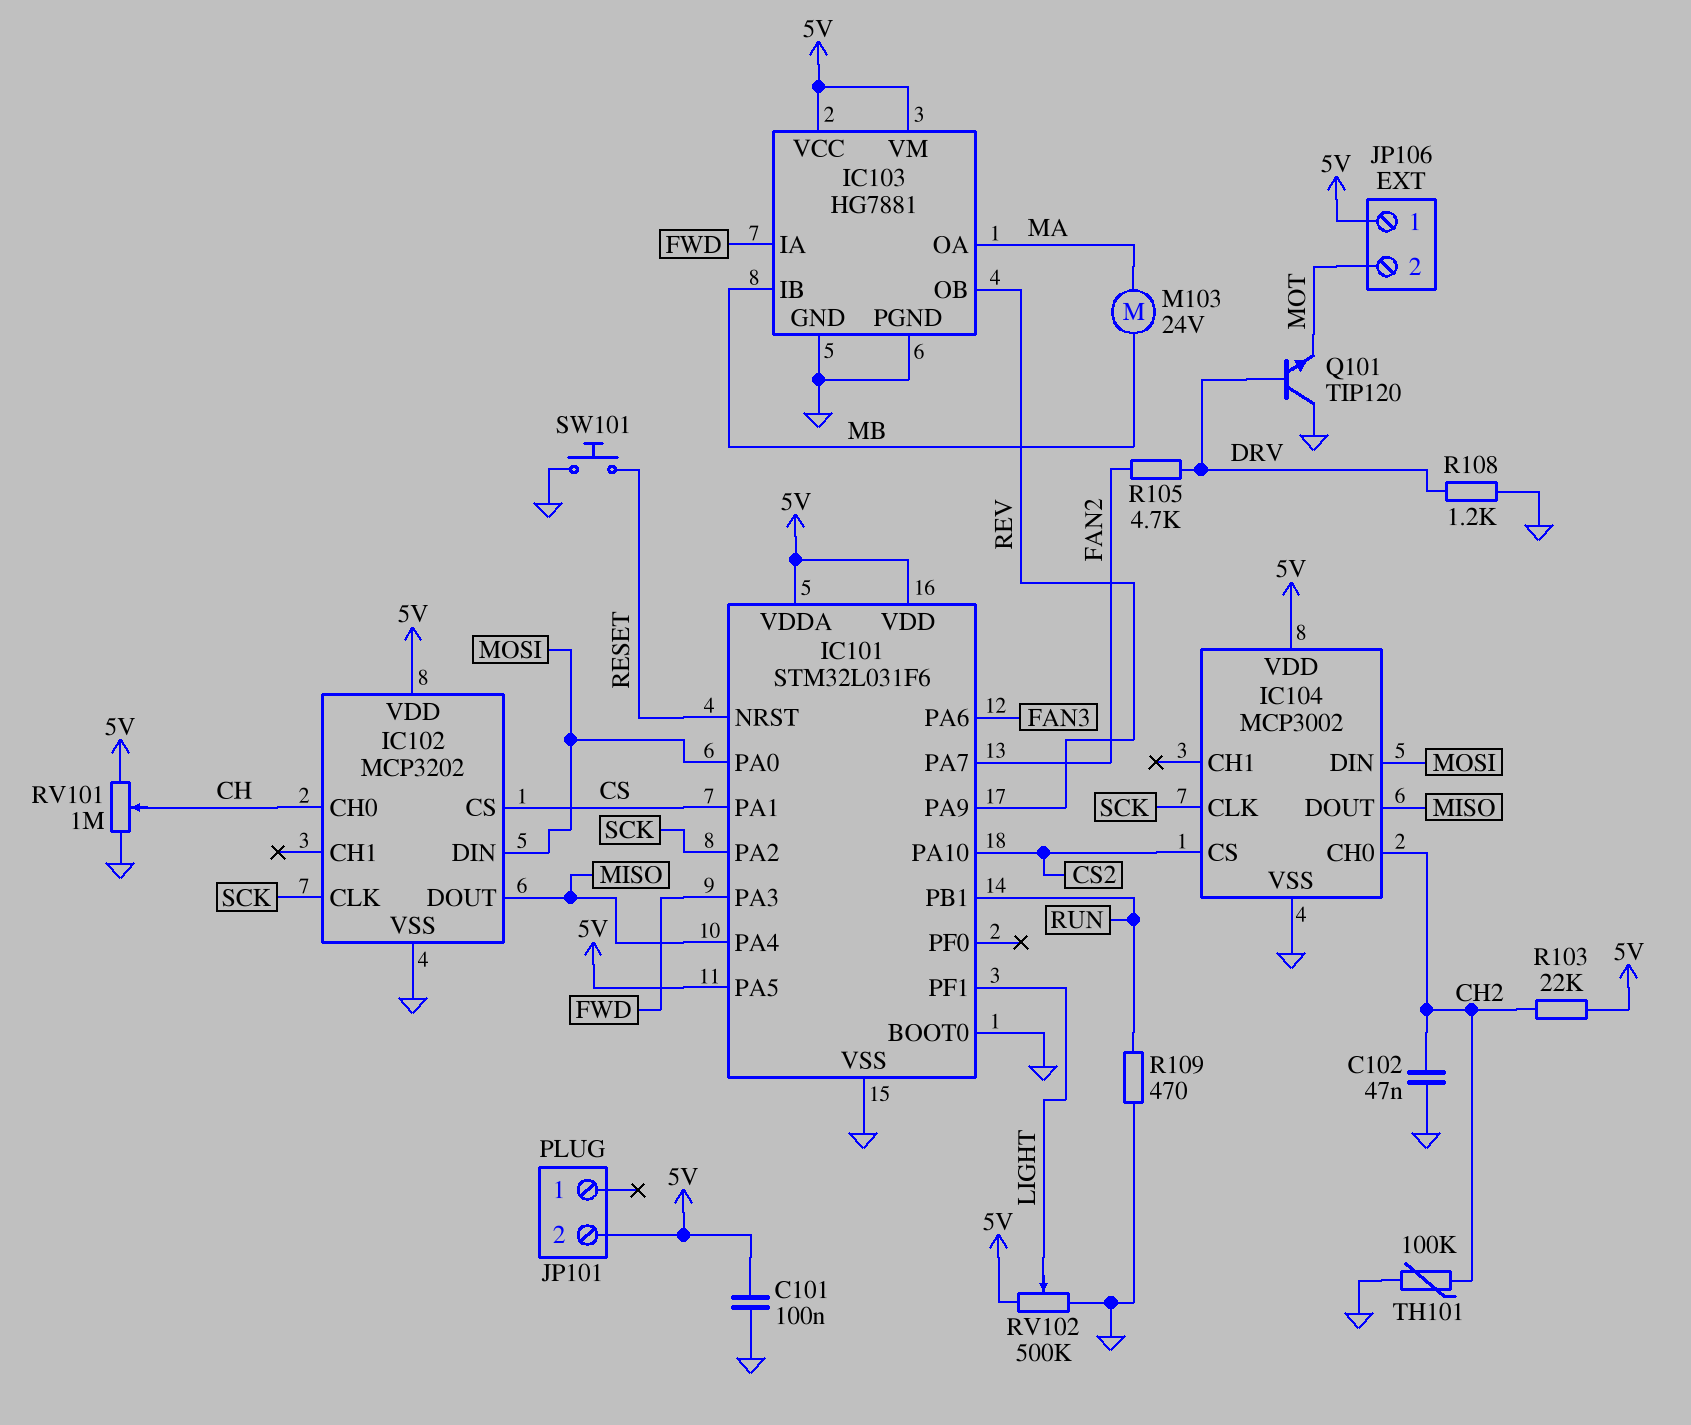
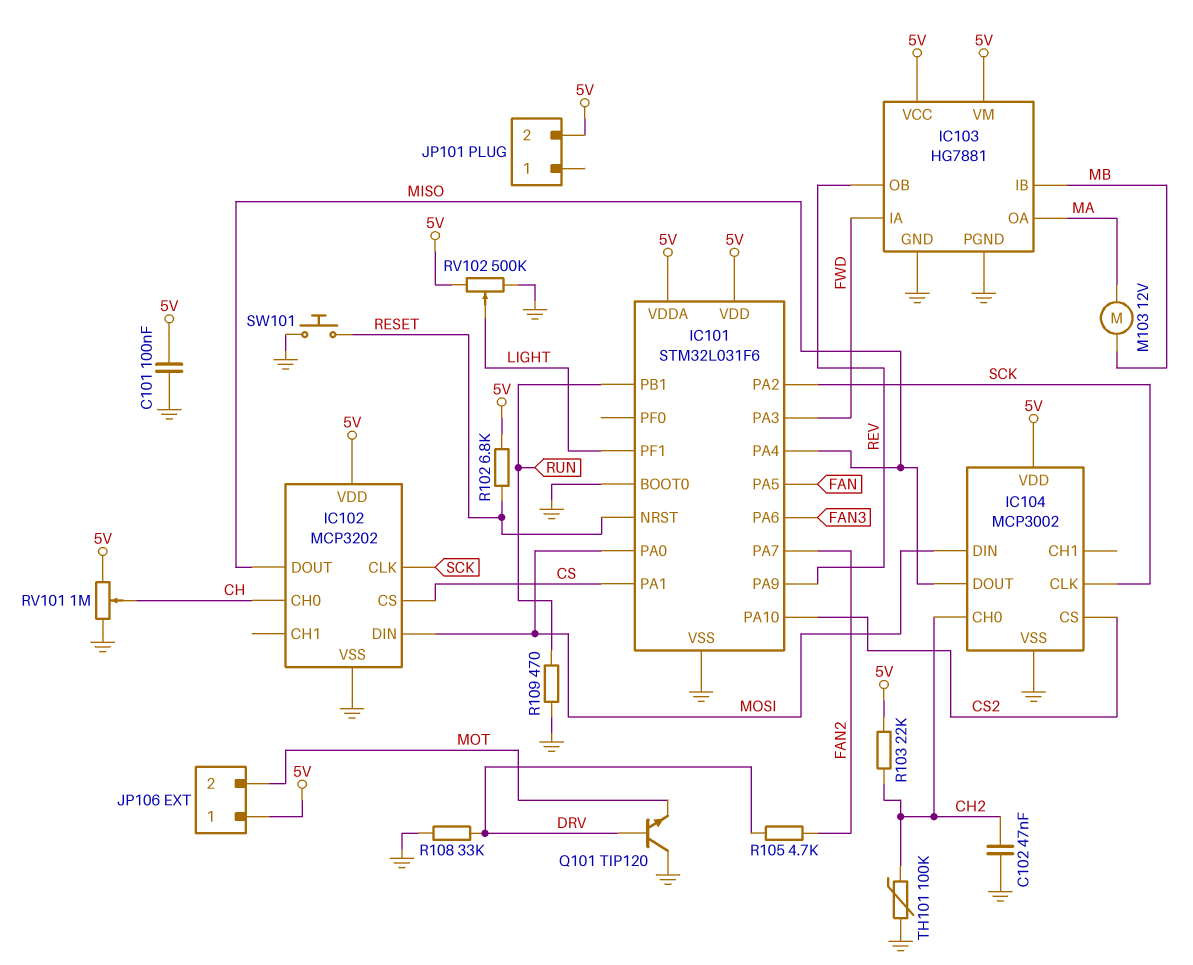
IC101 pin PA5: 5V -> FAN
M103: motor 24V (MA, MB) -> motor 12V (MA, MB)
R102: none -> 6.8k (5V, RESET)
R108: 1.2k (DRV, GND) -> 33k (DRV, GND)

